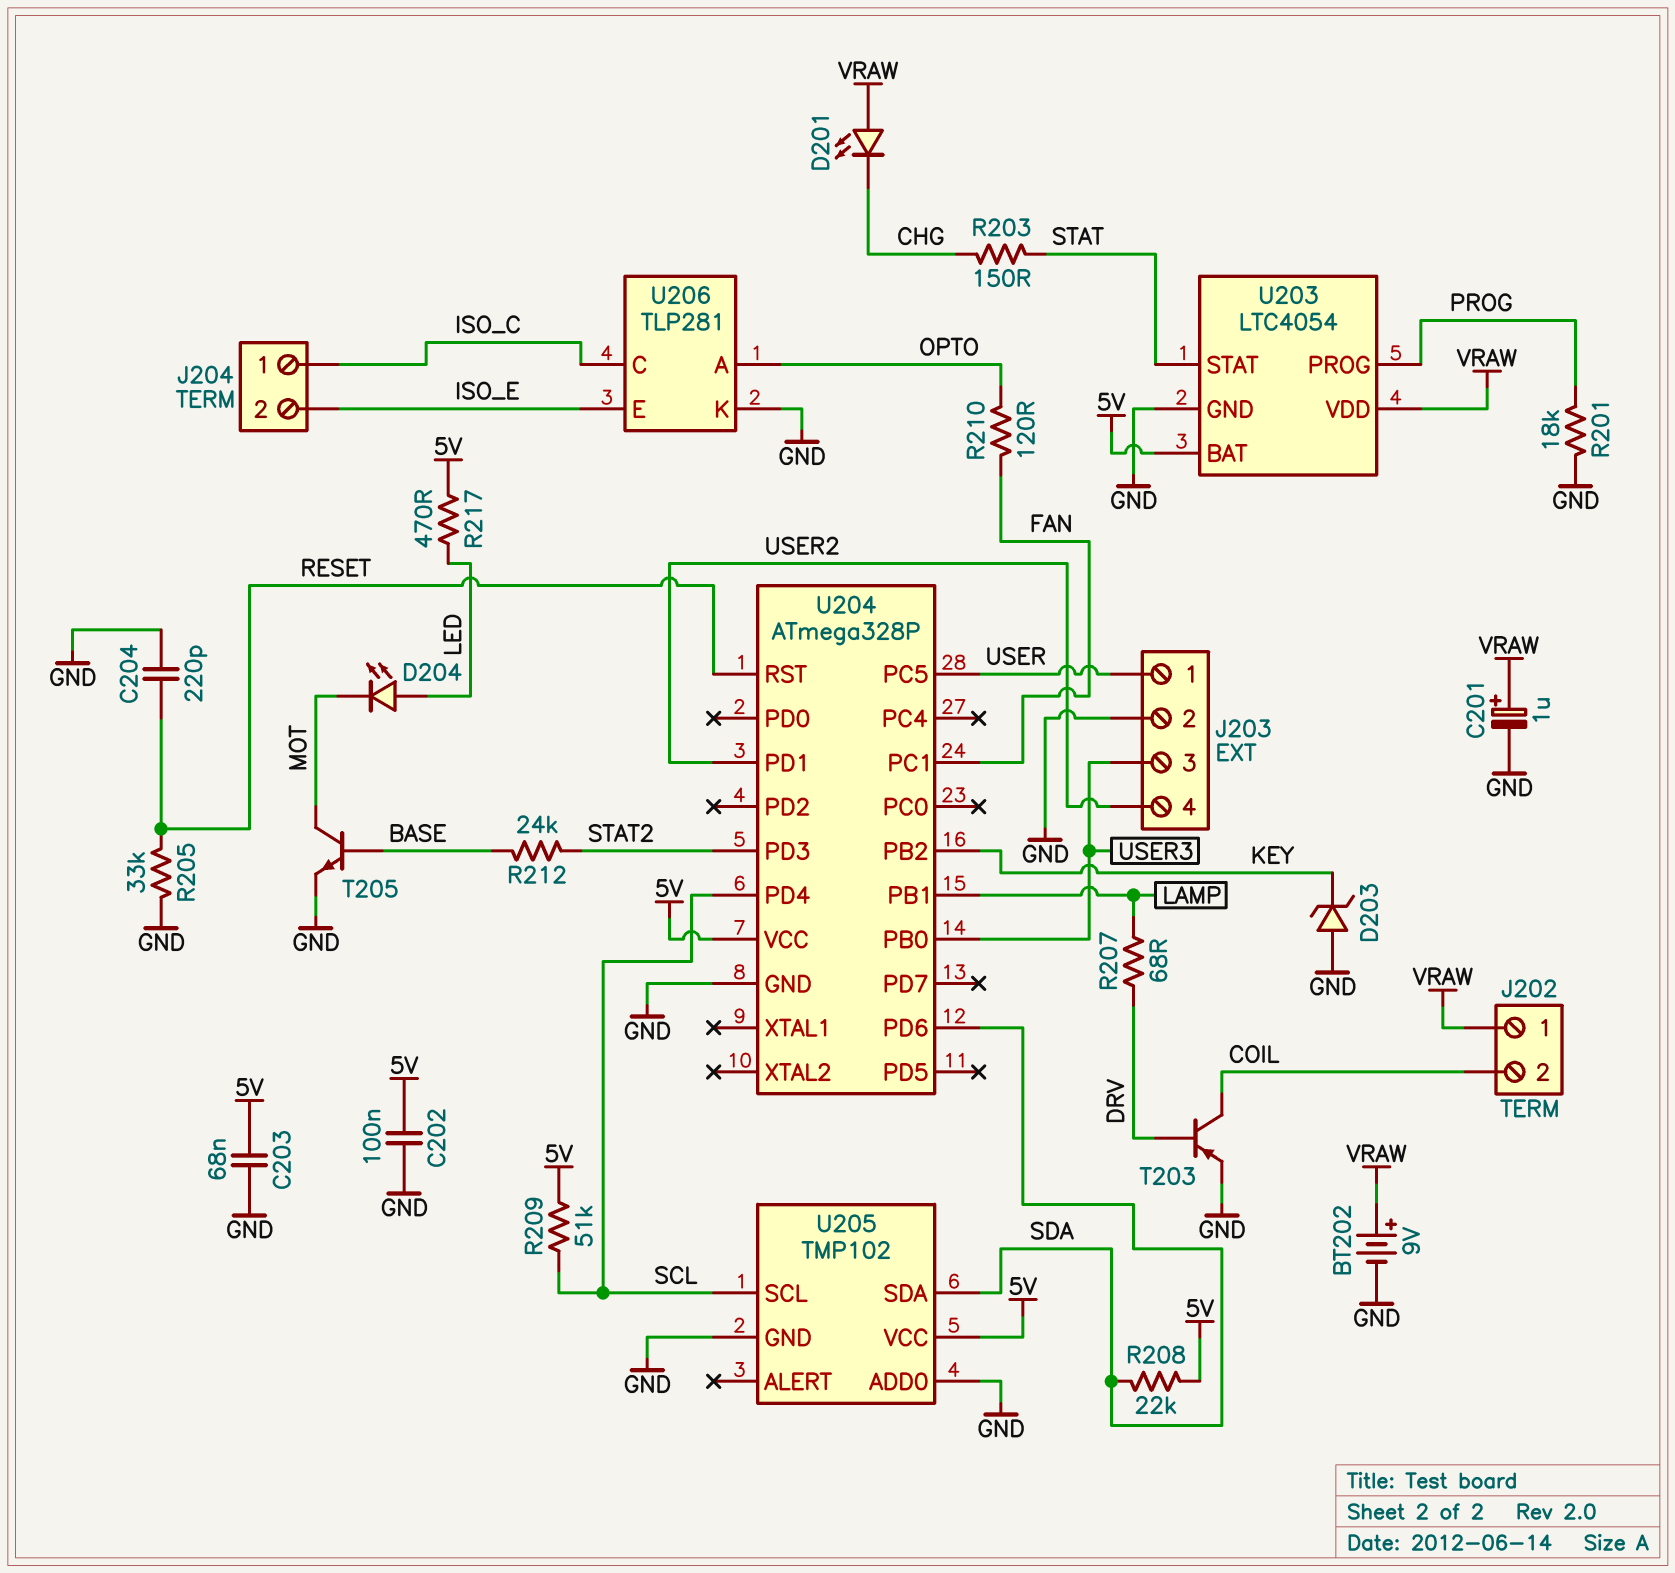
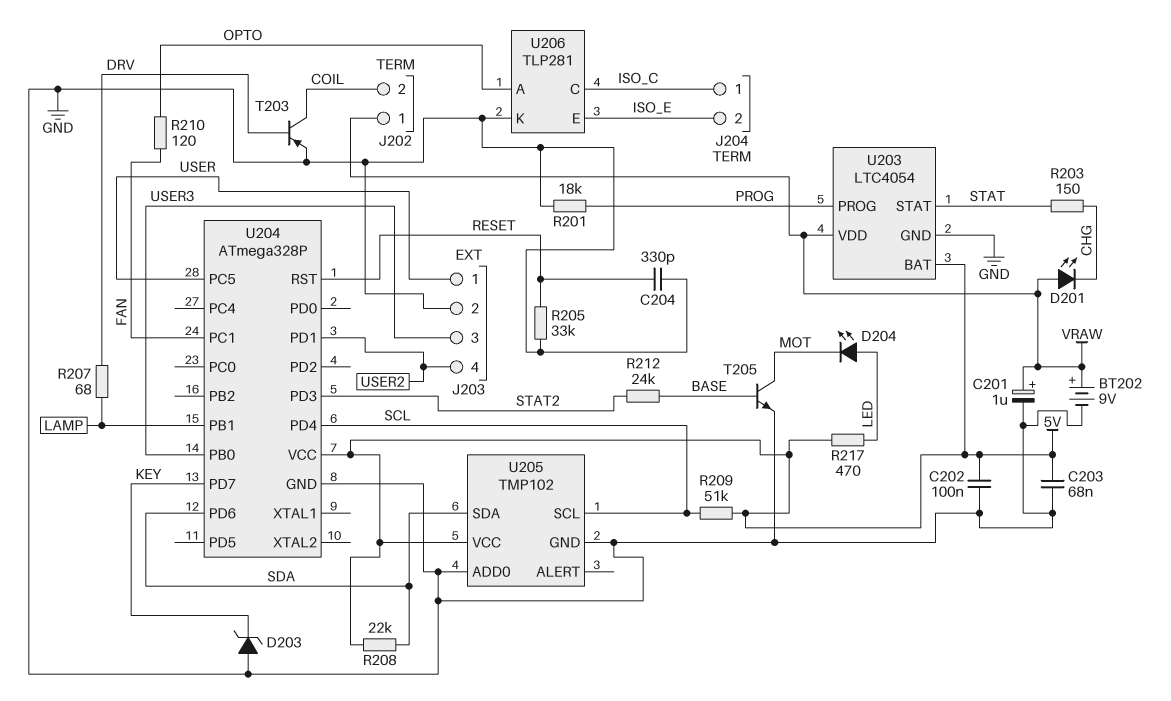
C204: 220pF (GND, RESET) -> 330pF (GND, RESET)
U204 pin PB2: KEY -> none
U204 pin PD7: none -> KEY

